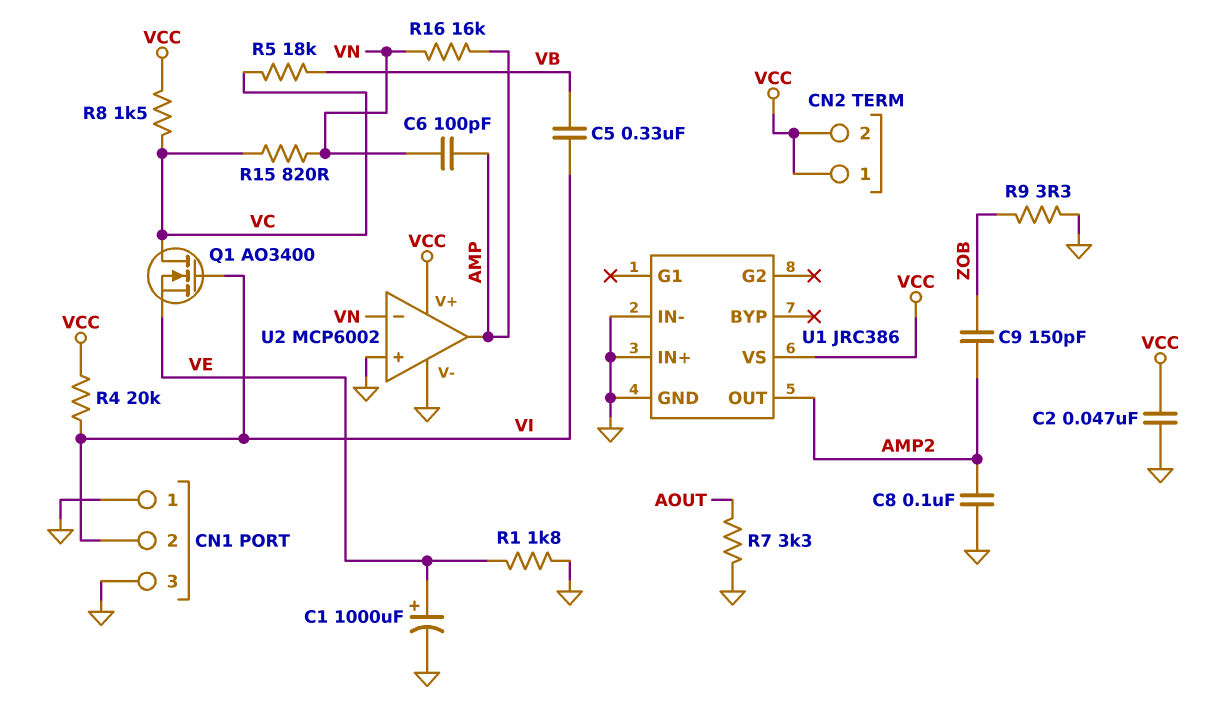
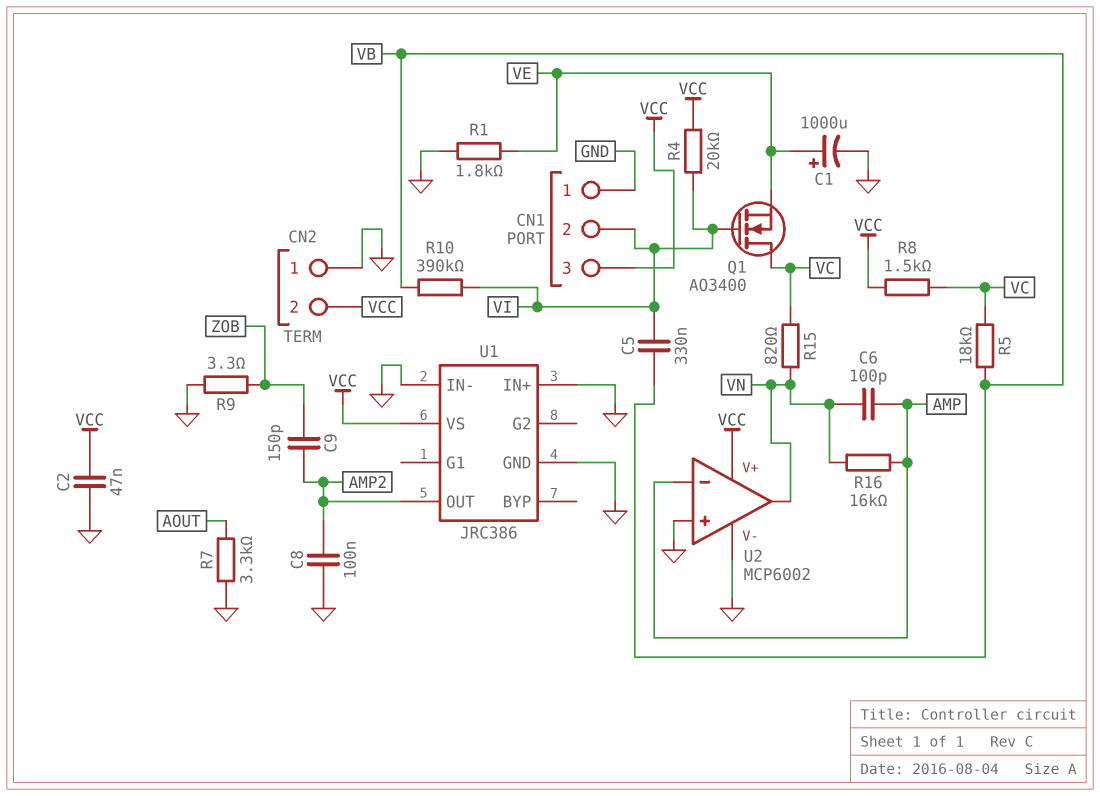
CN1 pin 3: GND -> VCC
CN2 pin 1: VCC -> GND
R10: none -> 390k (VB, VI)
U2 pin in-: VN -> AMP
U2 pin out: AMP -> VN

